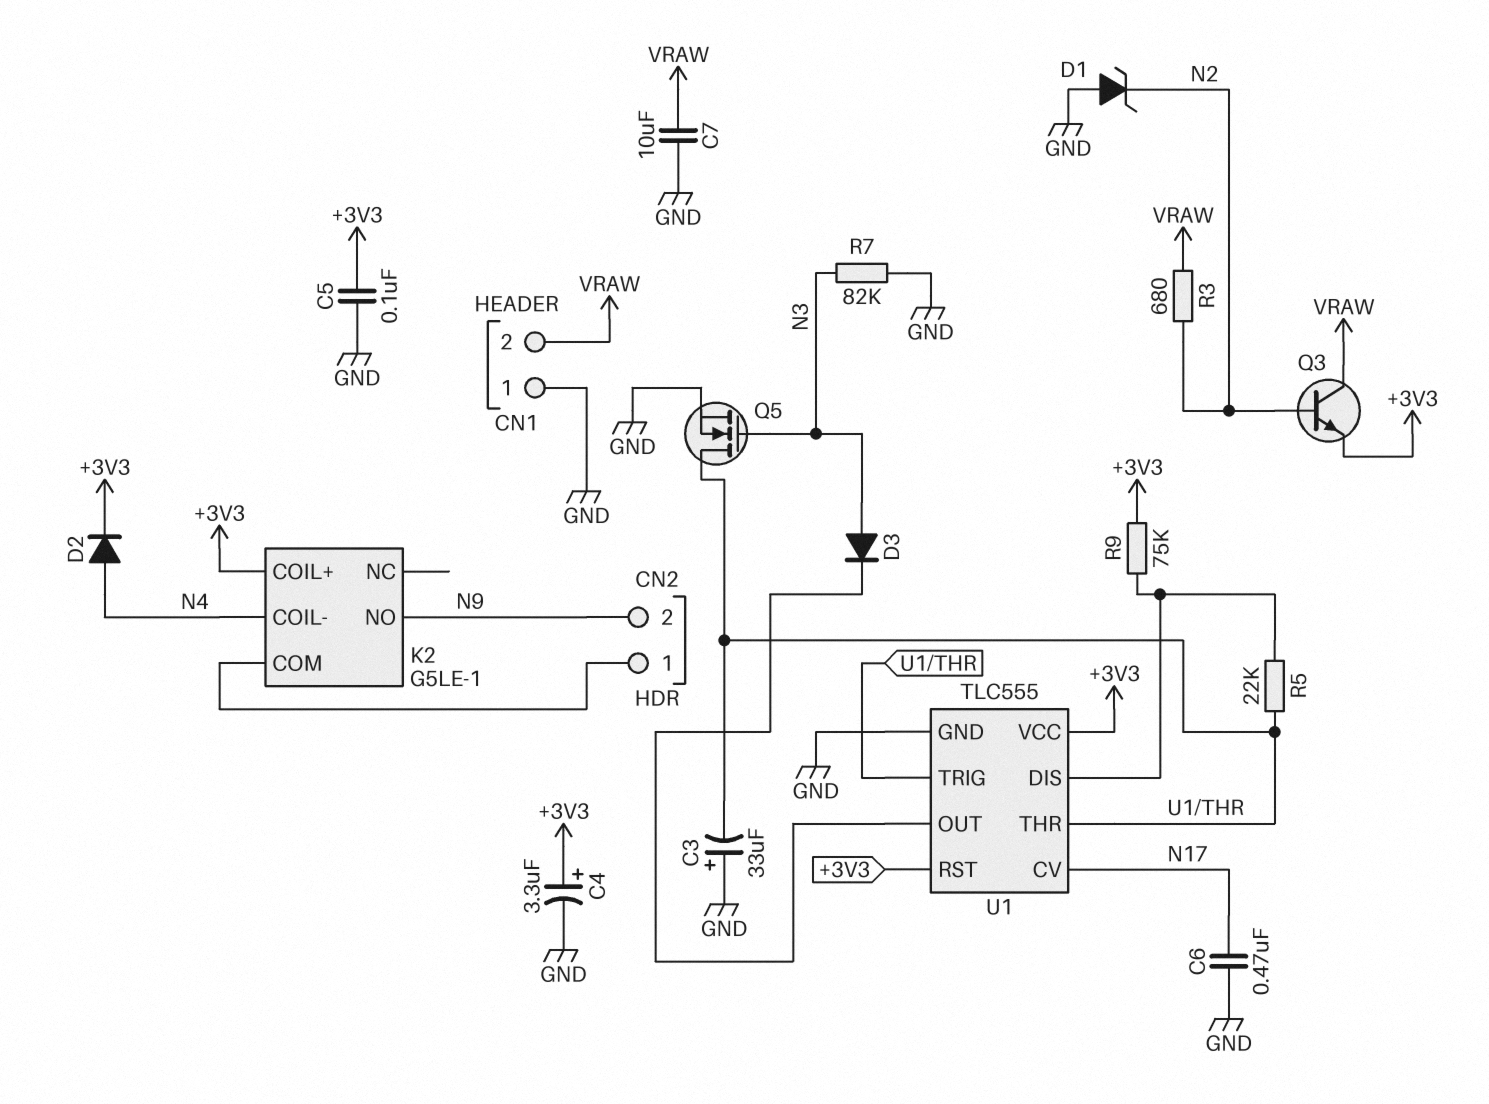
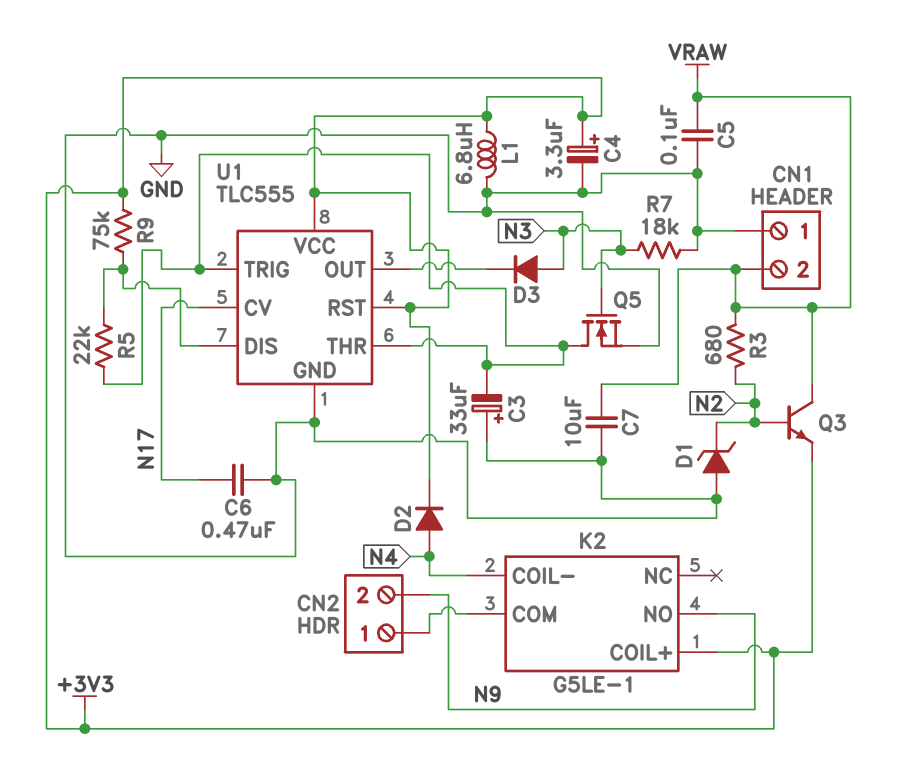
C5: 100nF (+3V3, GND) -> 100nF (GND, VRAW)
L1: none -> 6.8uH (+3V3, GND)
R7: 82k (GND, N3) -> 18k (GND, N3)

